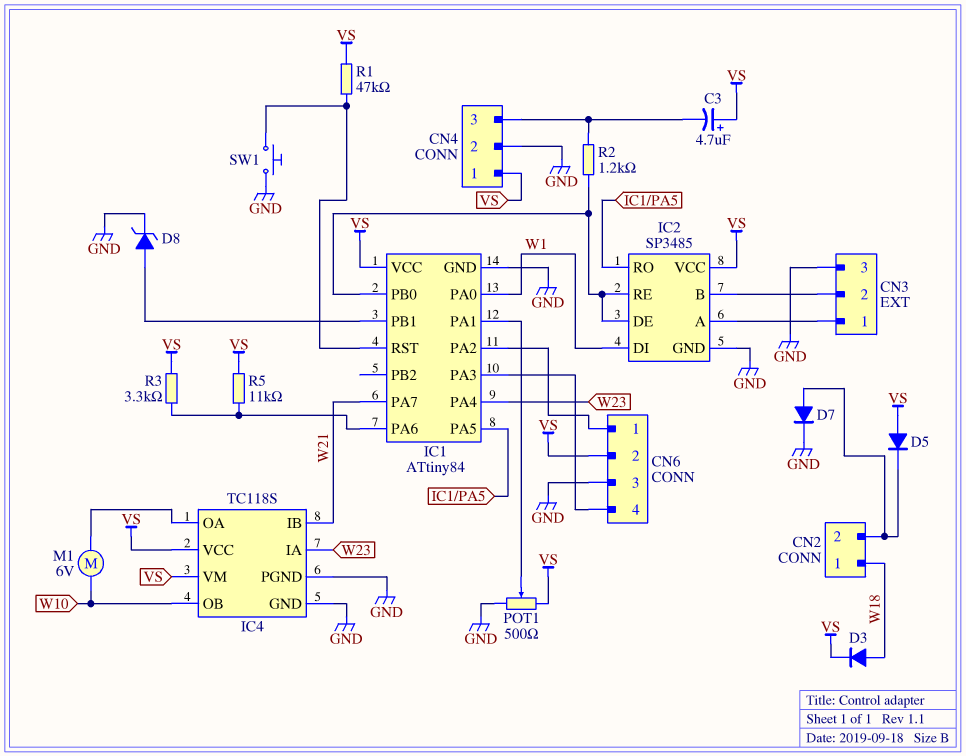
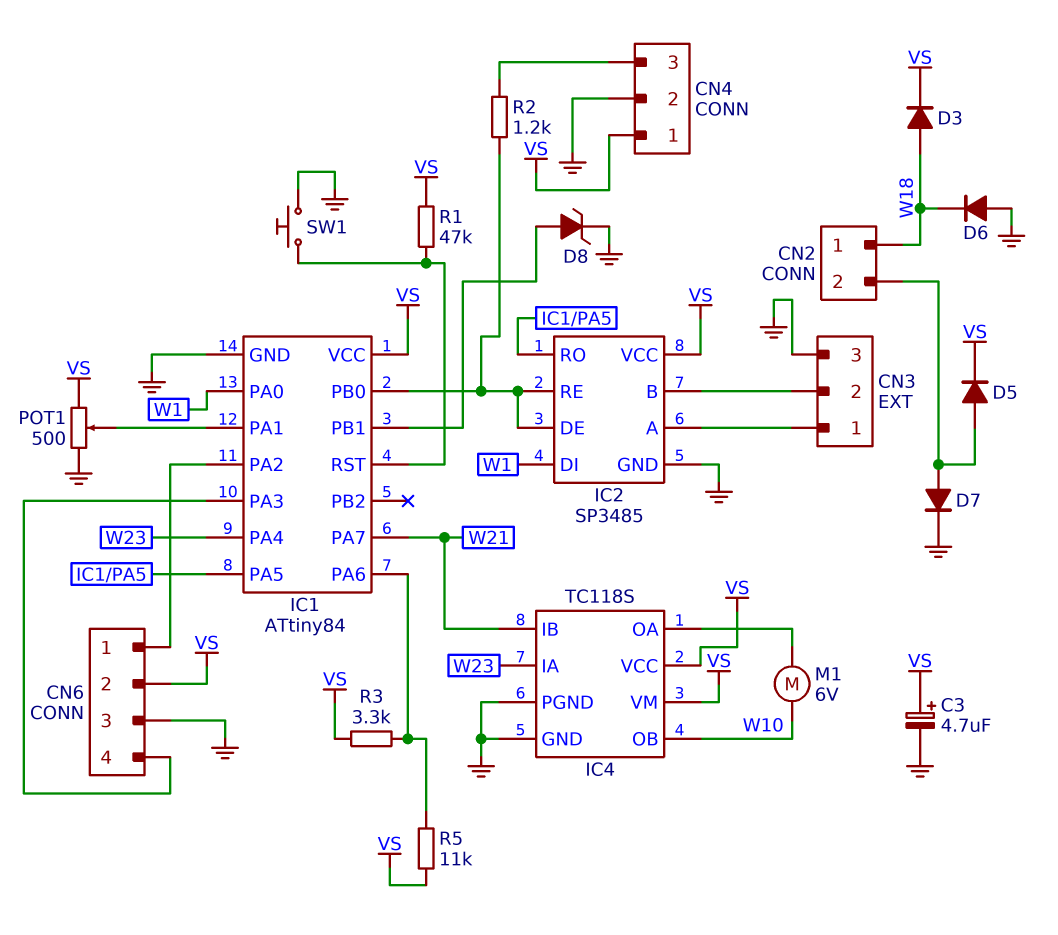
C3: 4.7uF (plus VS, minus CN4/3) -> 4.7uF (plus VS, minus GND)
D5: diode (A VS, K CN2/2) -> diode (A CN2/2, K VS)
D6: none -> diode (A GND, K W18)

